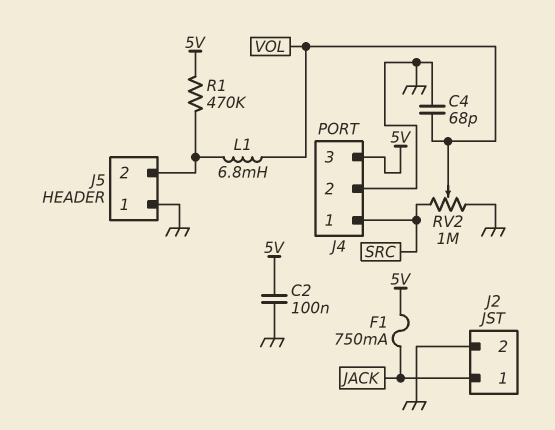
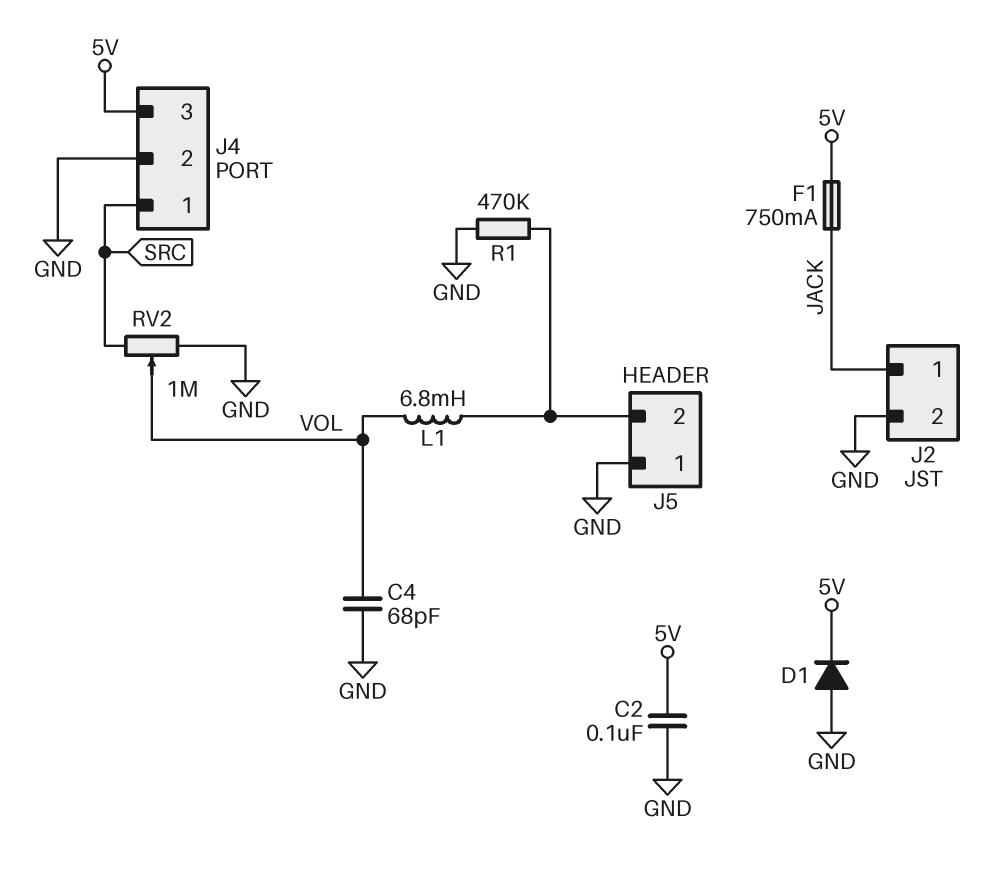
D1: none -> diode (A GND, K 5V)
R1: 470k (5V, J5/2) -> 470k (GND, J5/2)

